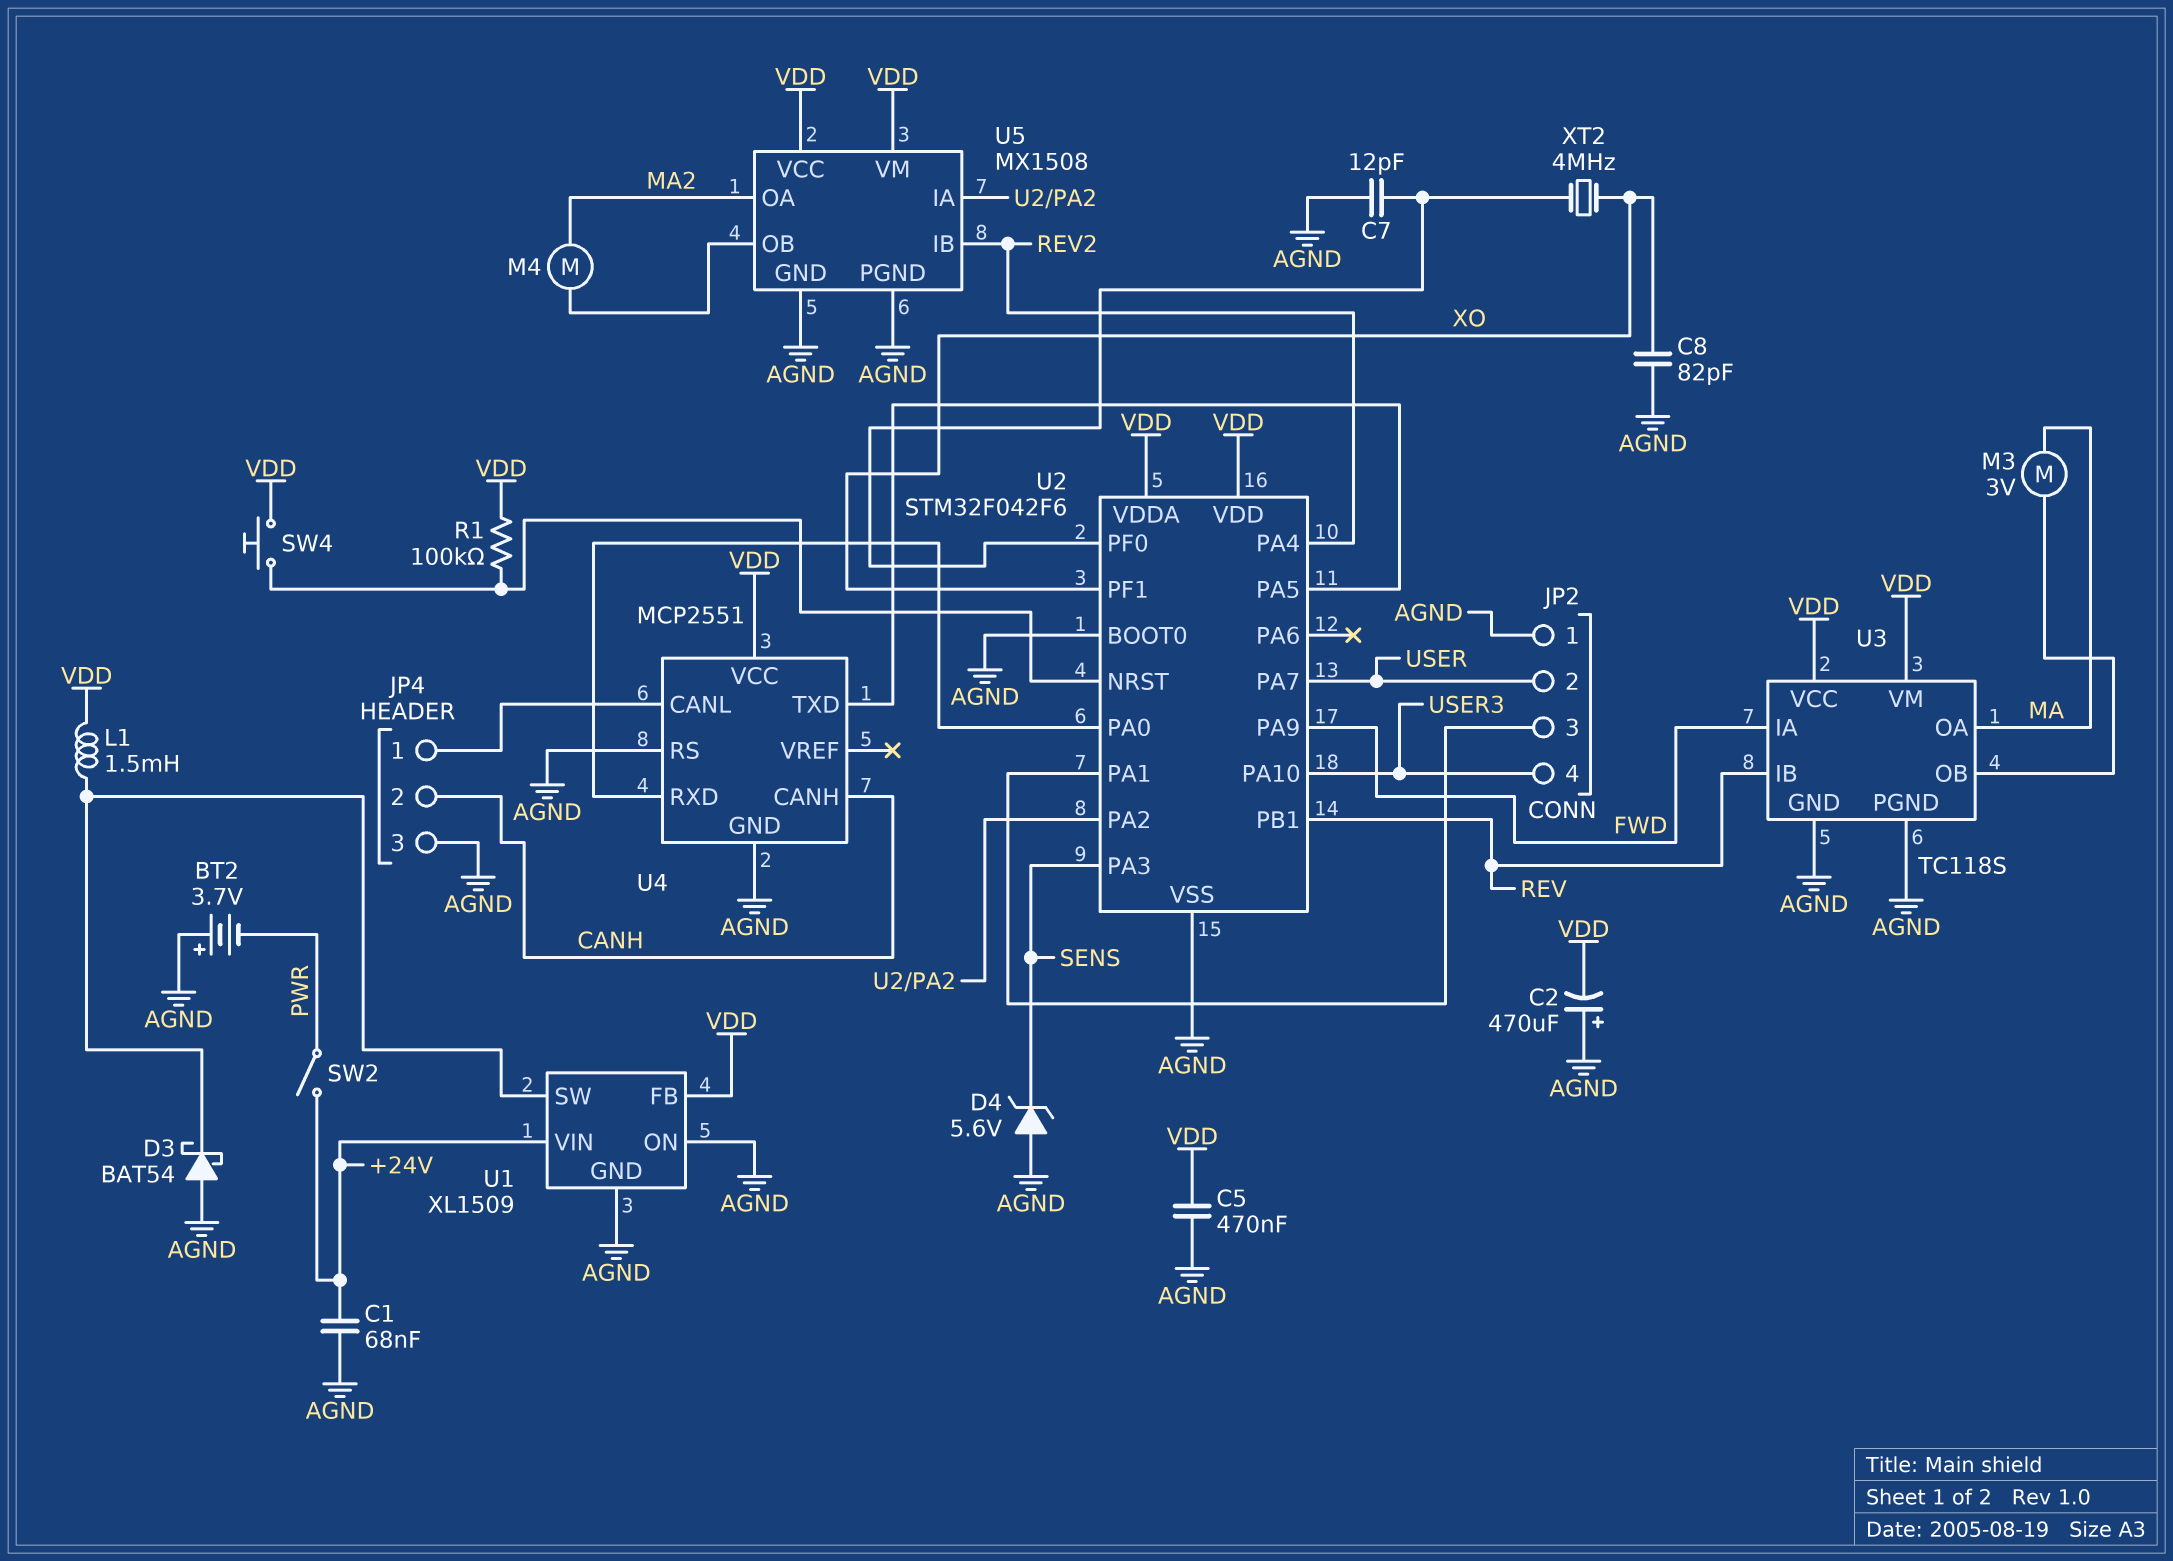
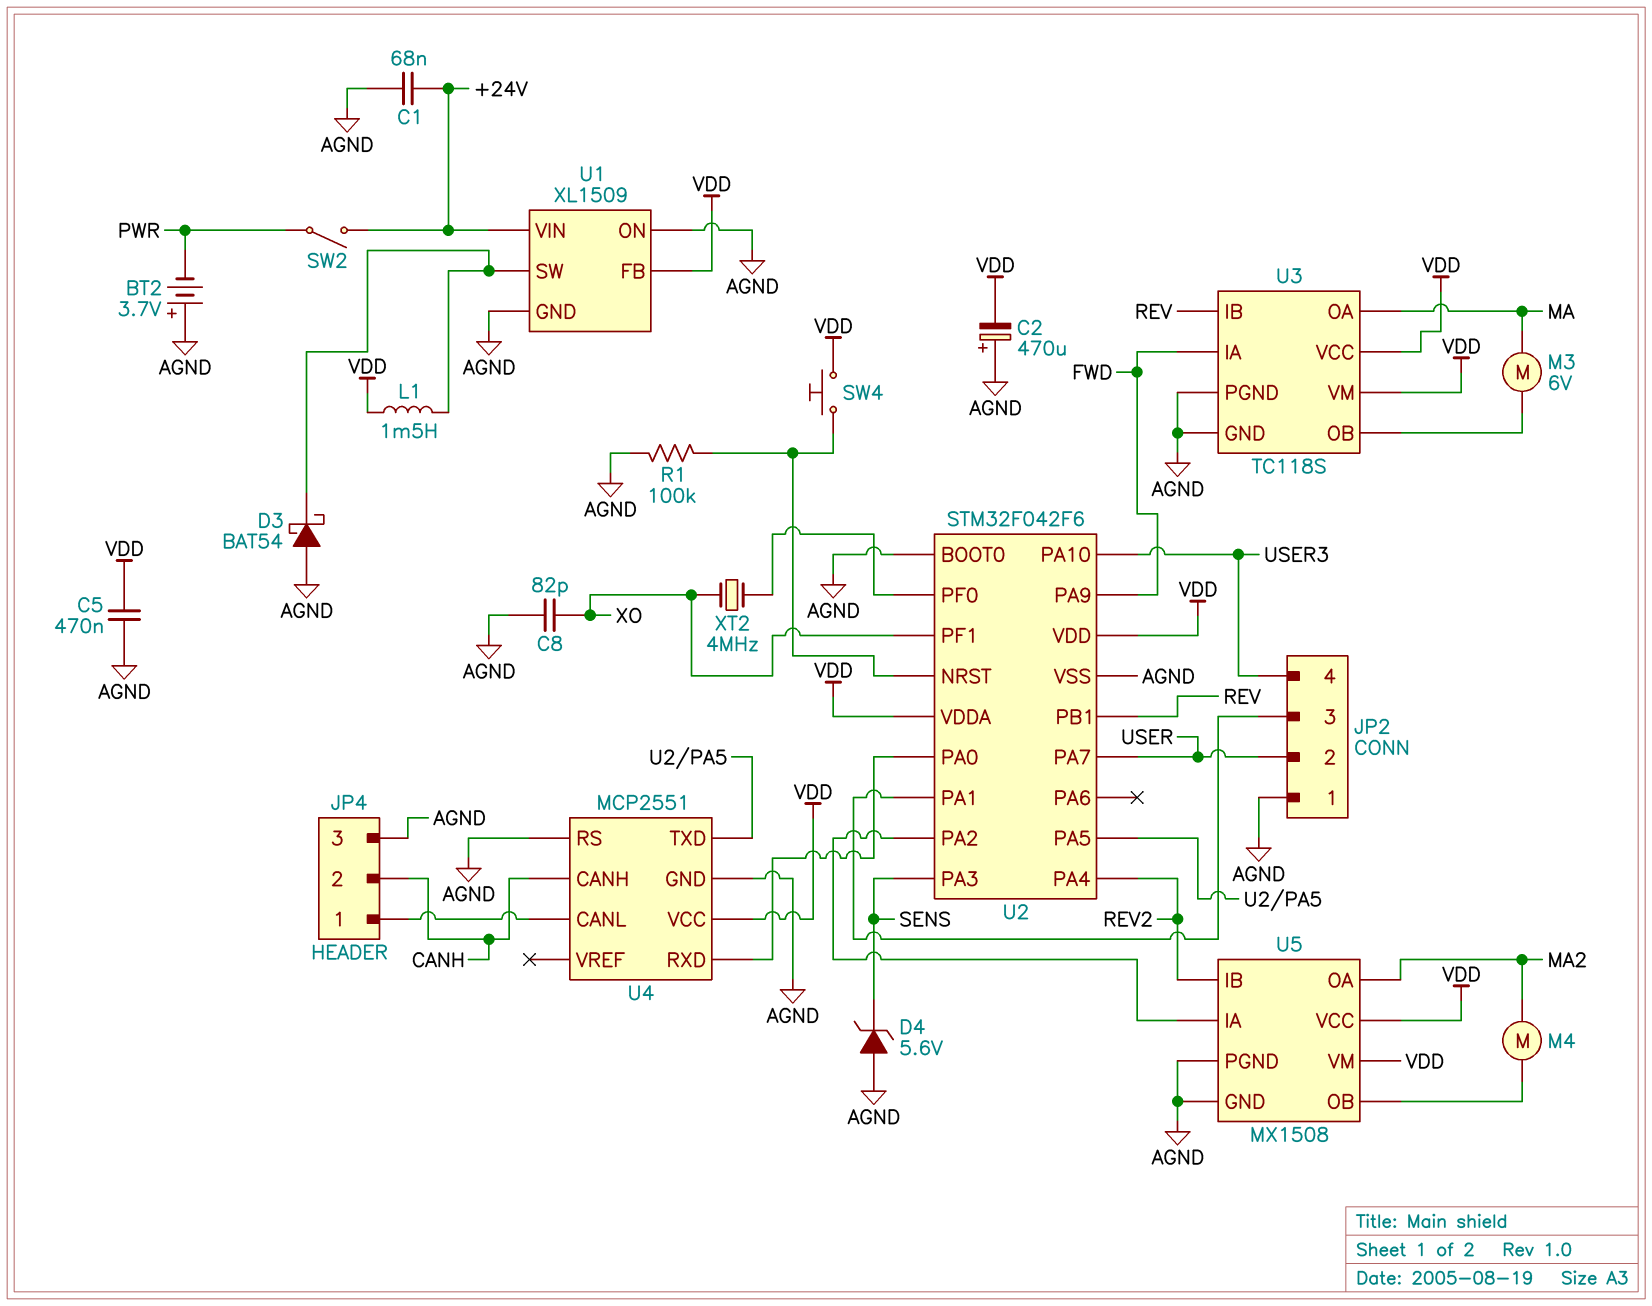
C7: 12pF (AGND, U2/PF0) -> none
M3: motor 3V (MA, U3/OB) -> motor 6V (MA, U3/OB)
R1: 100k (U2/NRST, VDD) -> 100k (AGND, U2/NRST)

